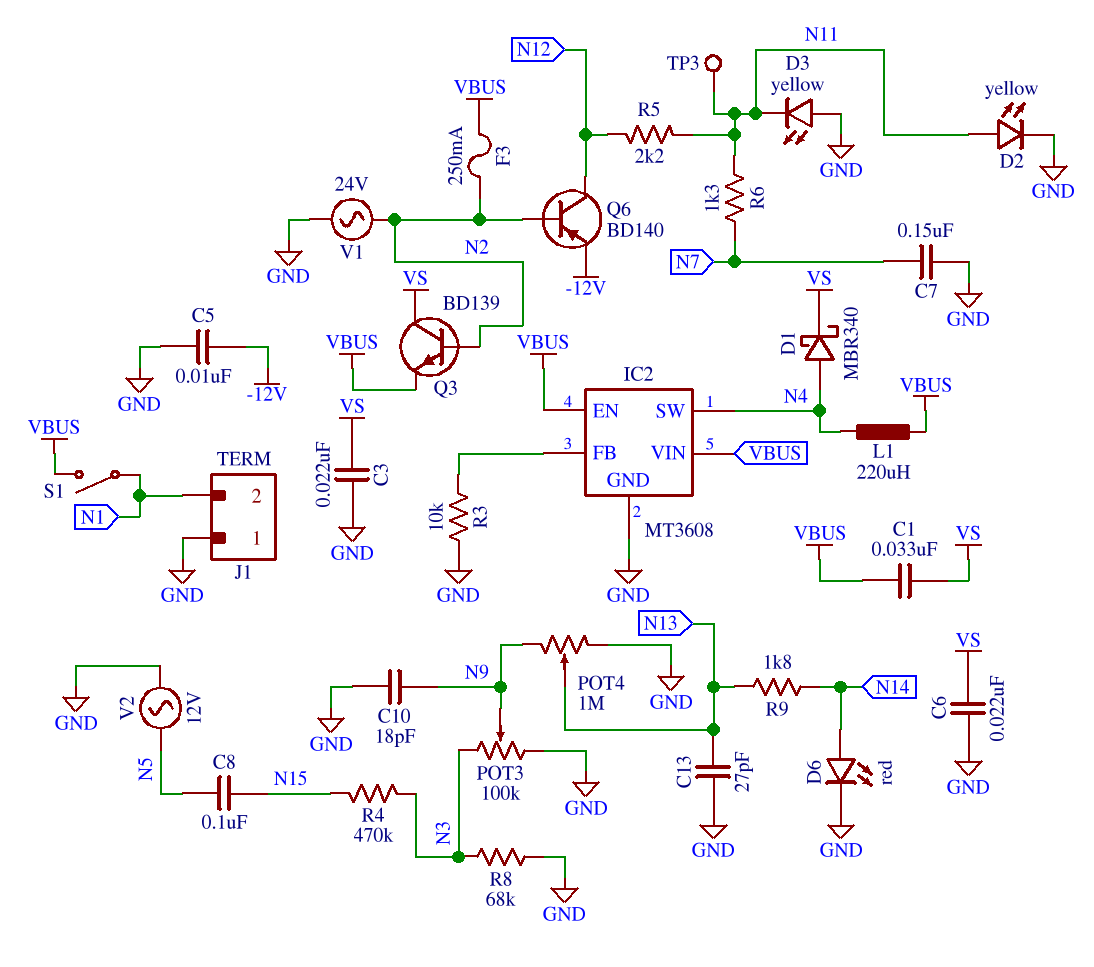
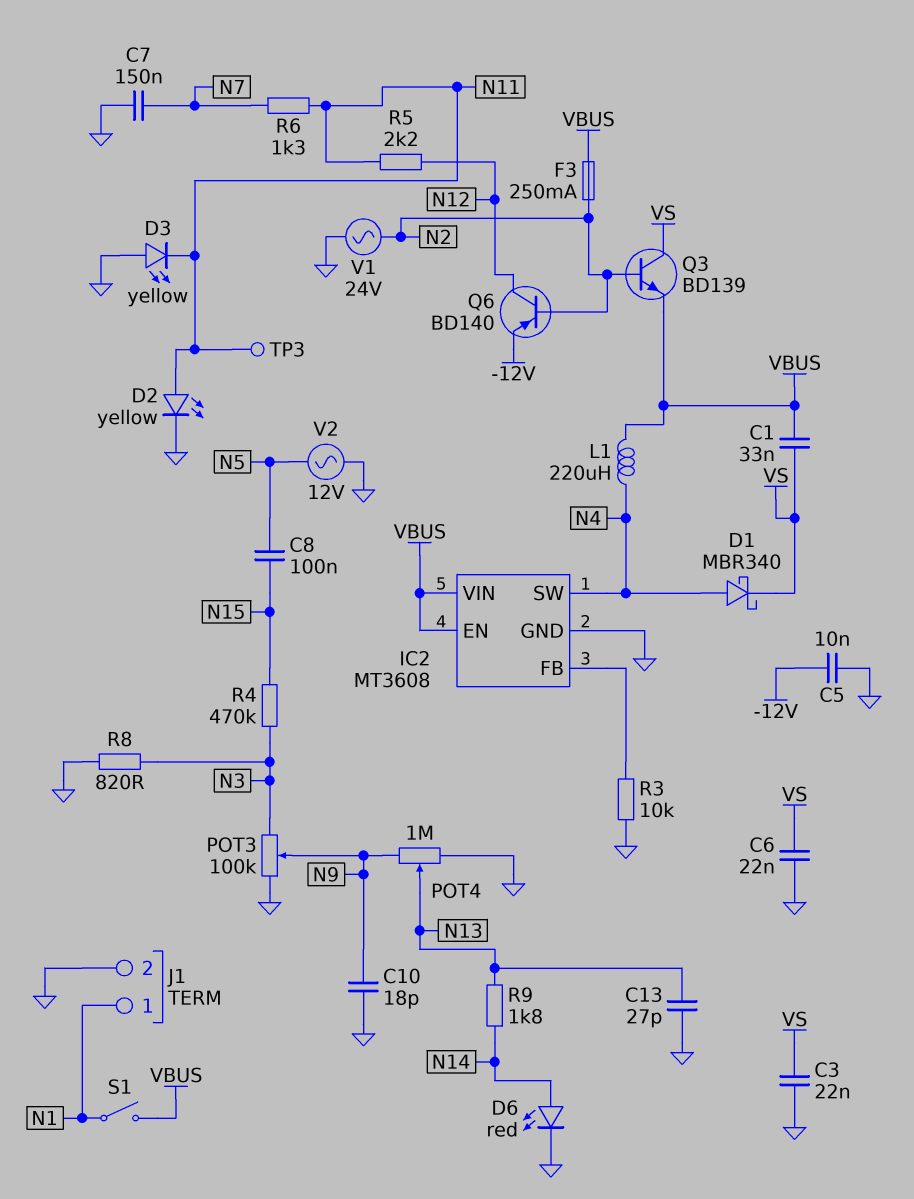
J1 pin 1: GND -> N1
J1 pin 2: N1 -> GND
R8: 68k (GND, N3) -> 820 (GND, N3)

